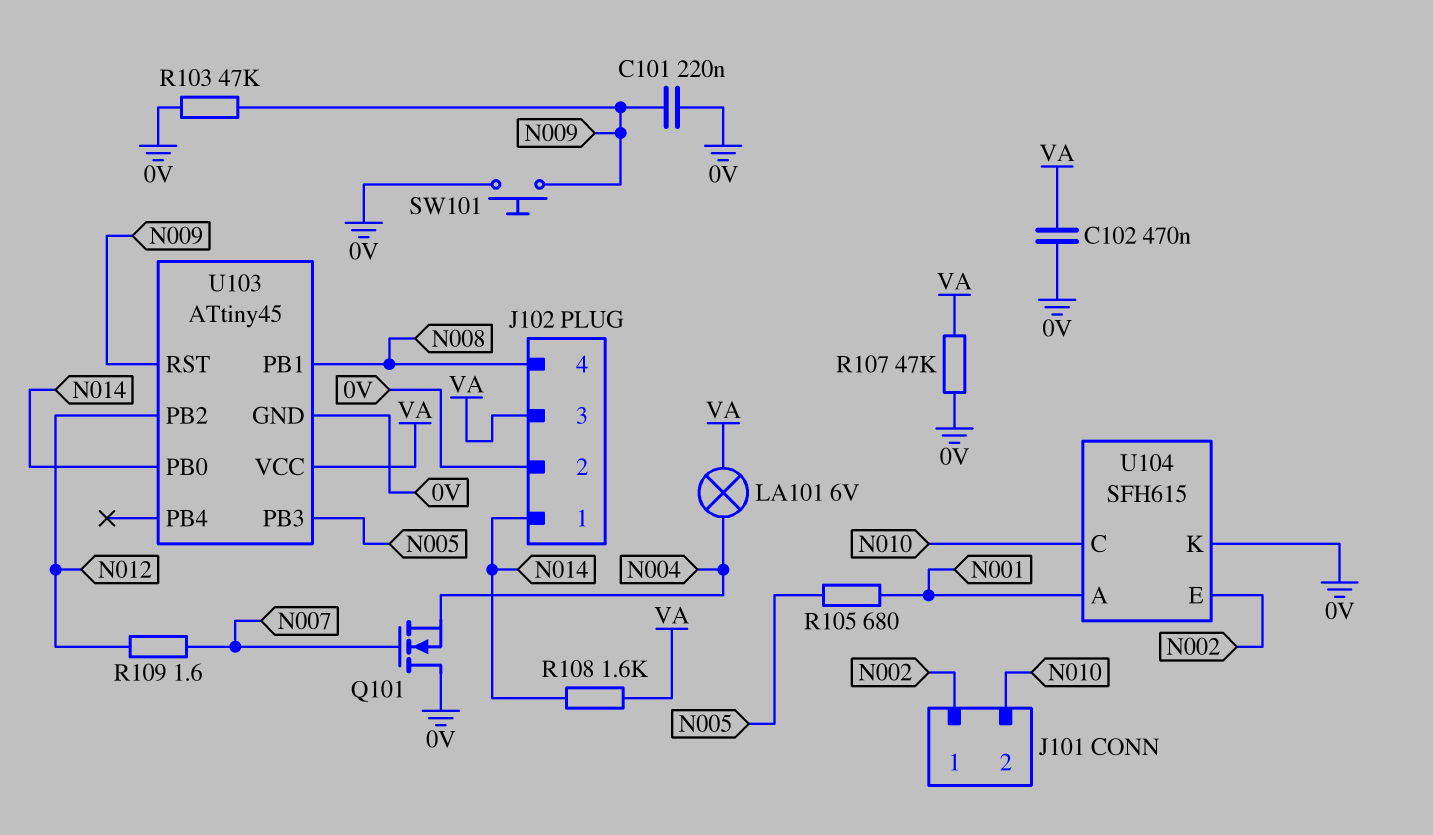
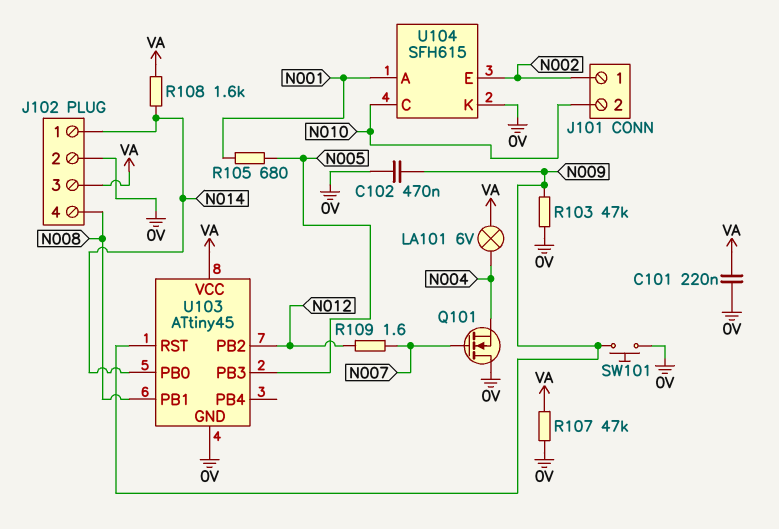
C101: 220nF (0V, N009) -> 220nF (0V, VA)
C102: 470nF (0V, VA) -> 470nF (0V, N009)

